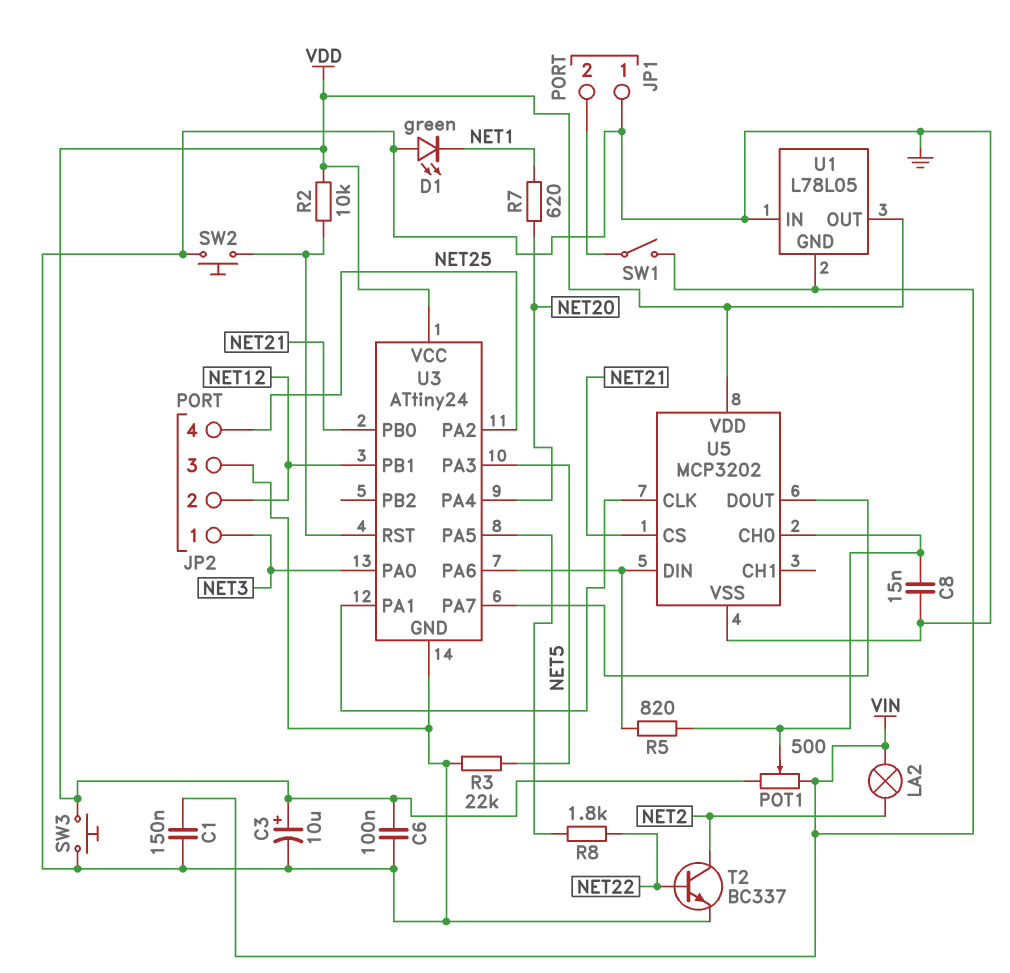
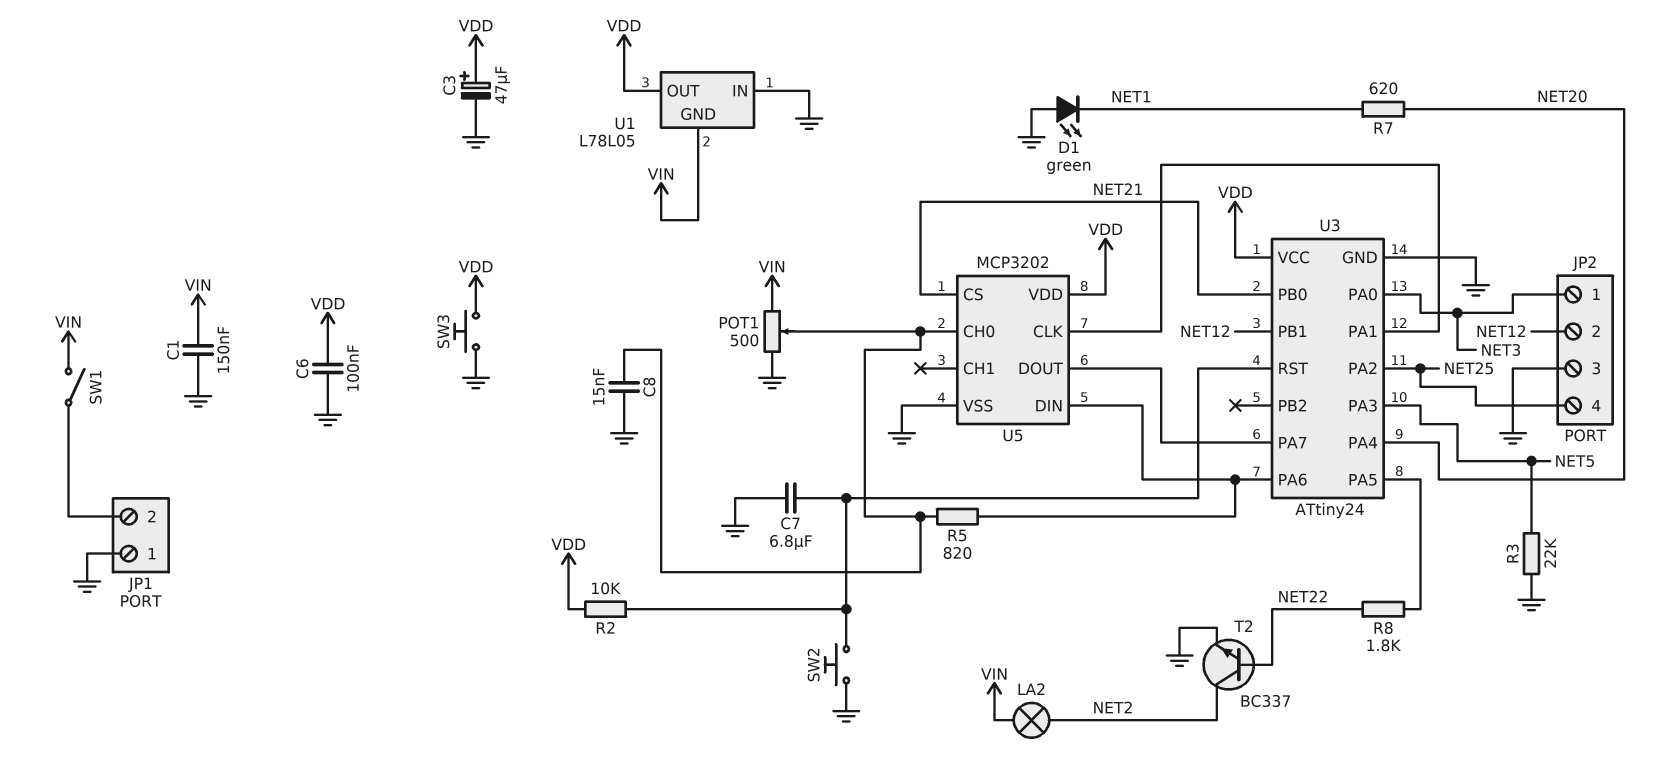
C3: 10uF (plus VDD, minus GND) -> 47uF (plus VDD, minus GND)
C7: none -> 6.8uF (GND, U3/RST)
POT1: 500 (VDD, VIN, wiper U5/CH0) -> 500 (GND, VIN, wiper U5/CH0)

